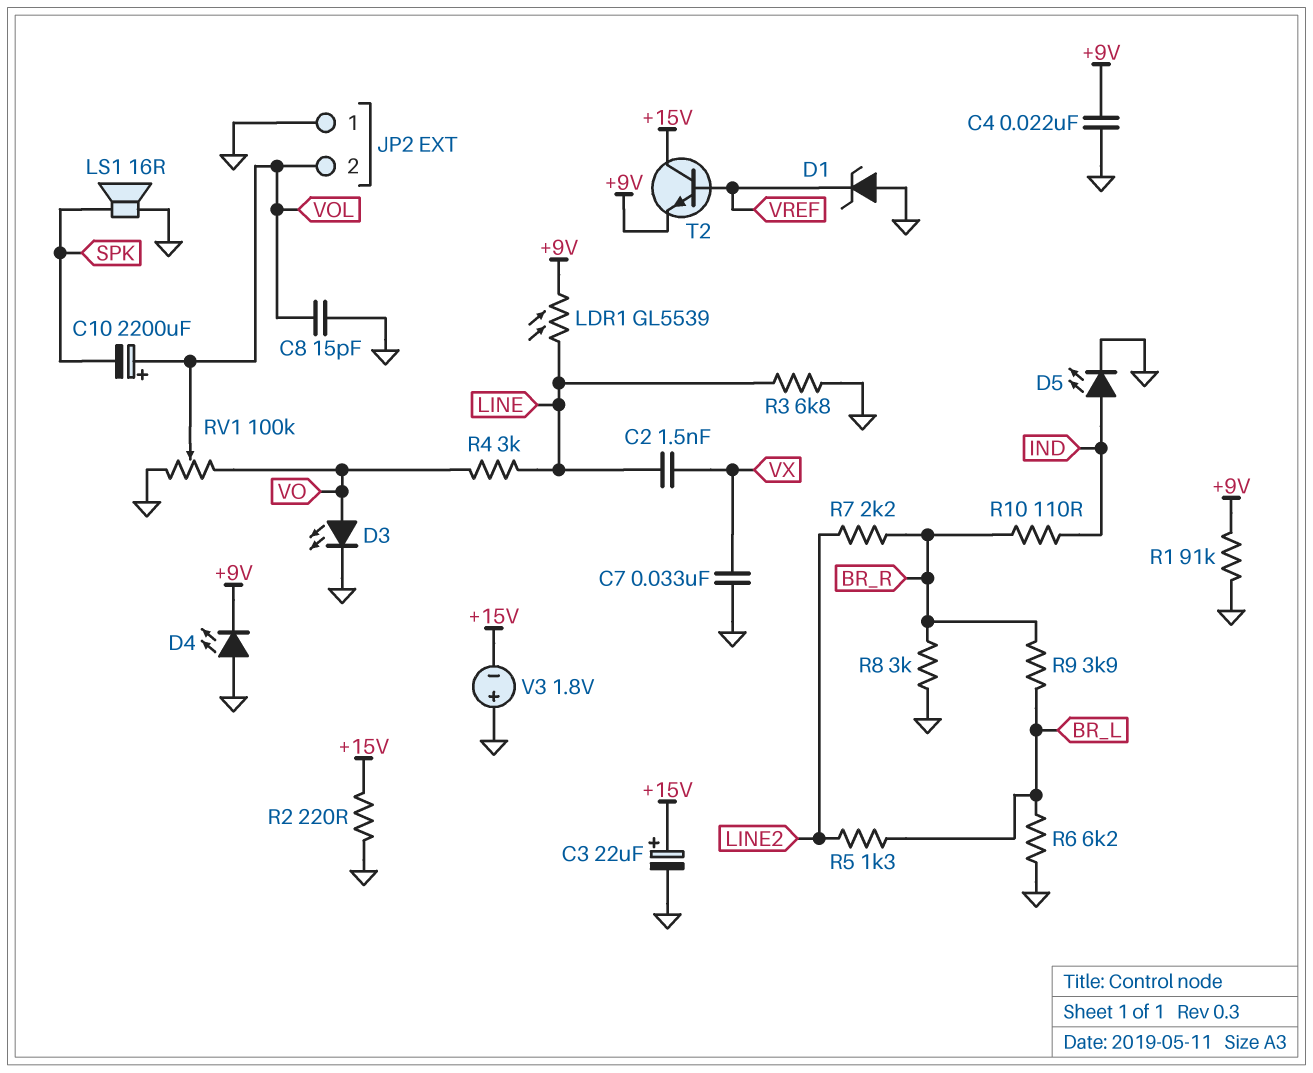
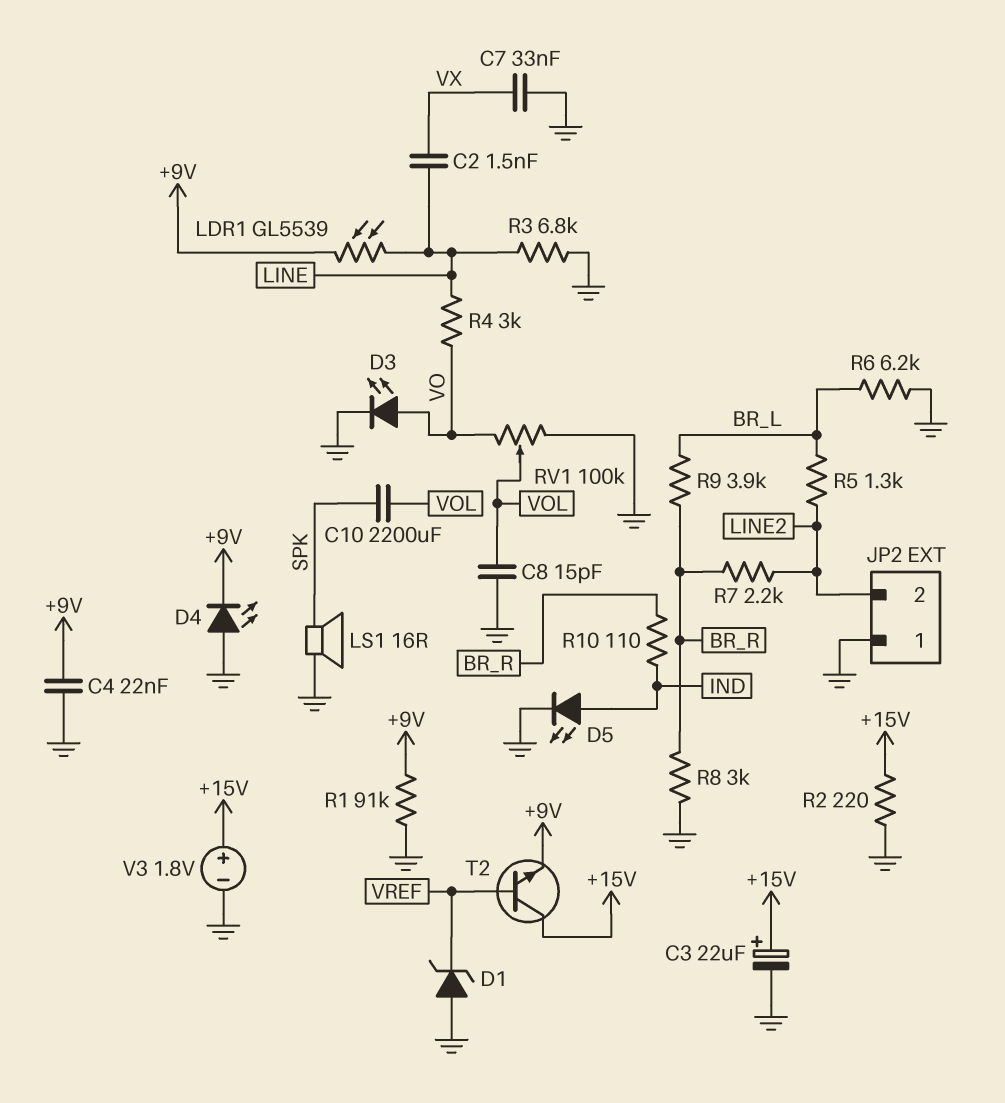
C10: 2200uF (plus VOL, minus SPK) -> 2200uF (SPK, VOL)
JP2 pin 2: VOL -> LINE2
V3: 1.8V (plus GND, minus +15V) -> 1.8V (plus +15V, minus GND)

